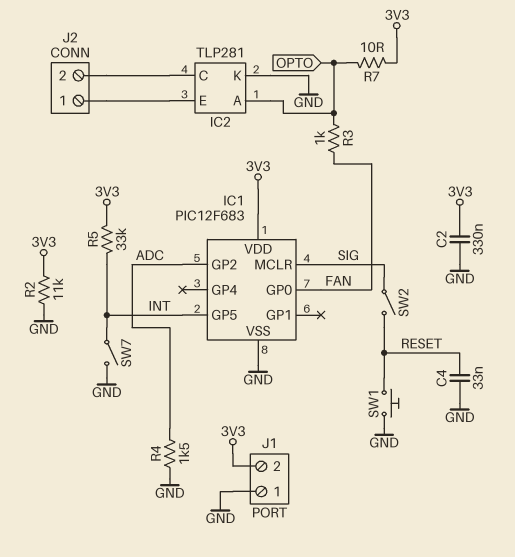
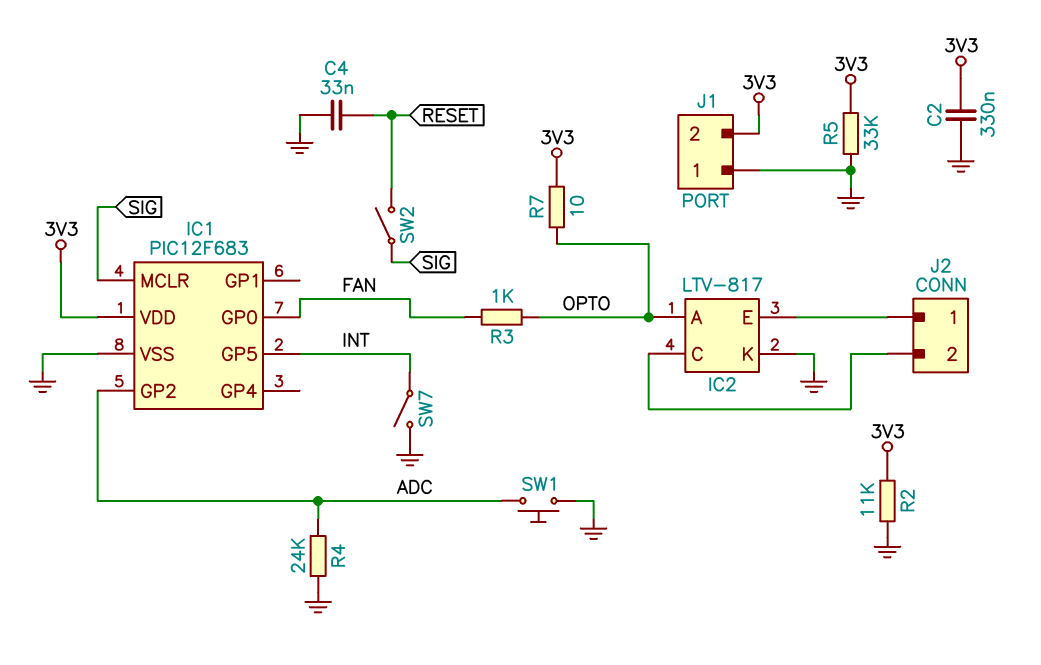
IC2: TLP281 -> LTV-817
R4: 1.5k (ADC, GND) -> 24k (ADC, GND)
R5: 33k (3V3, INT) -> 33k (3V3, GND)
SW1: button (GND, RESET) -> button (ADC, GND)

